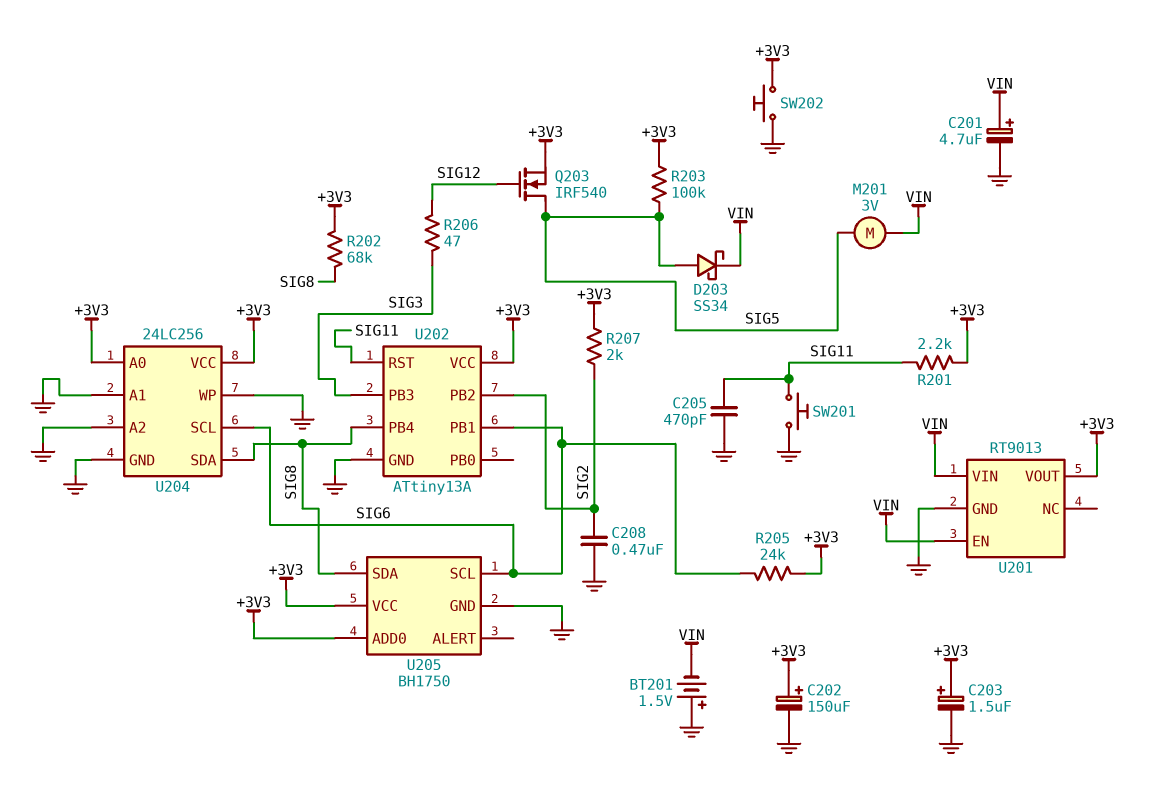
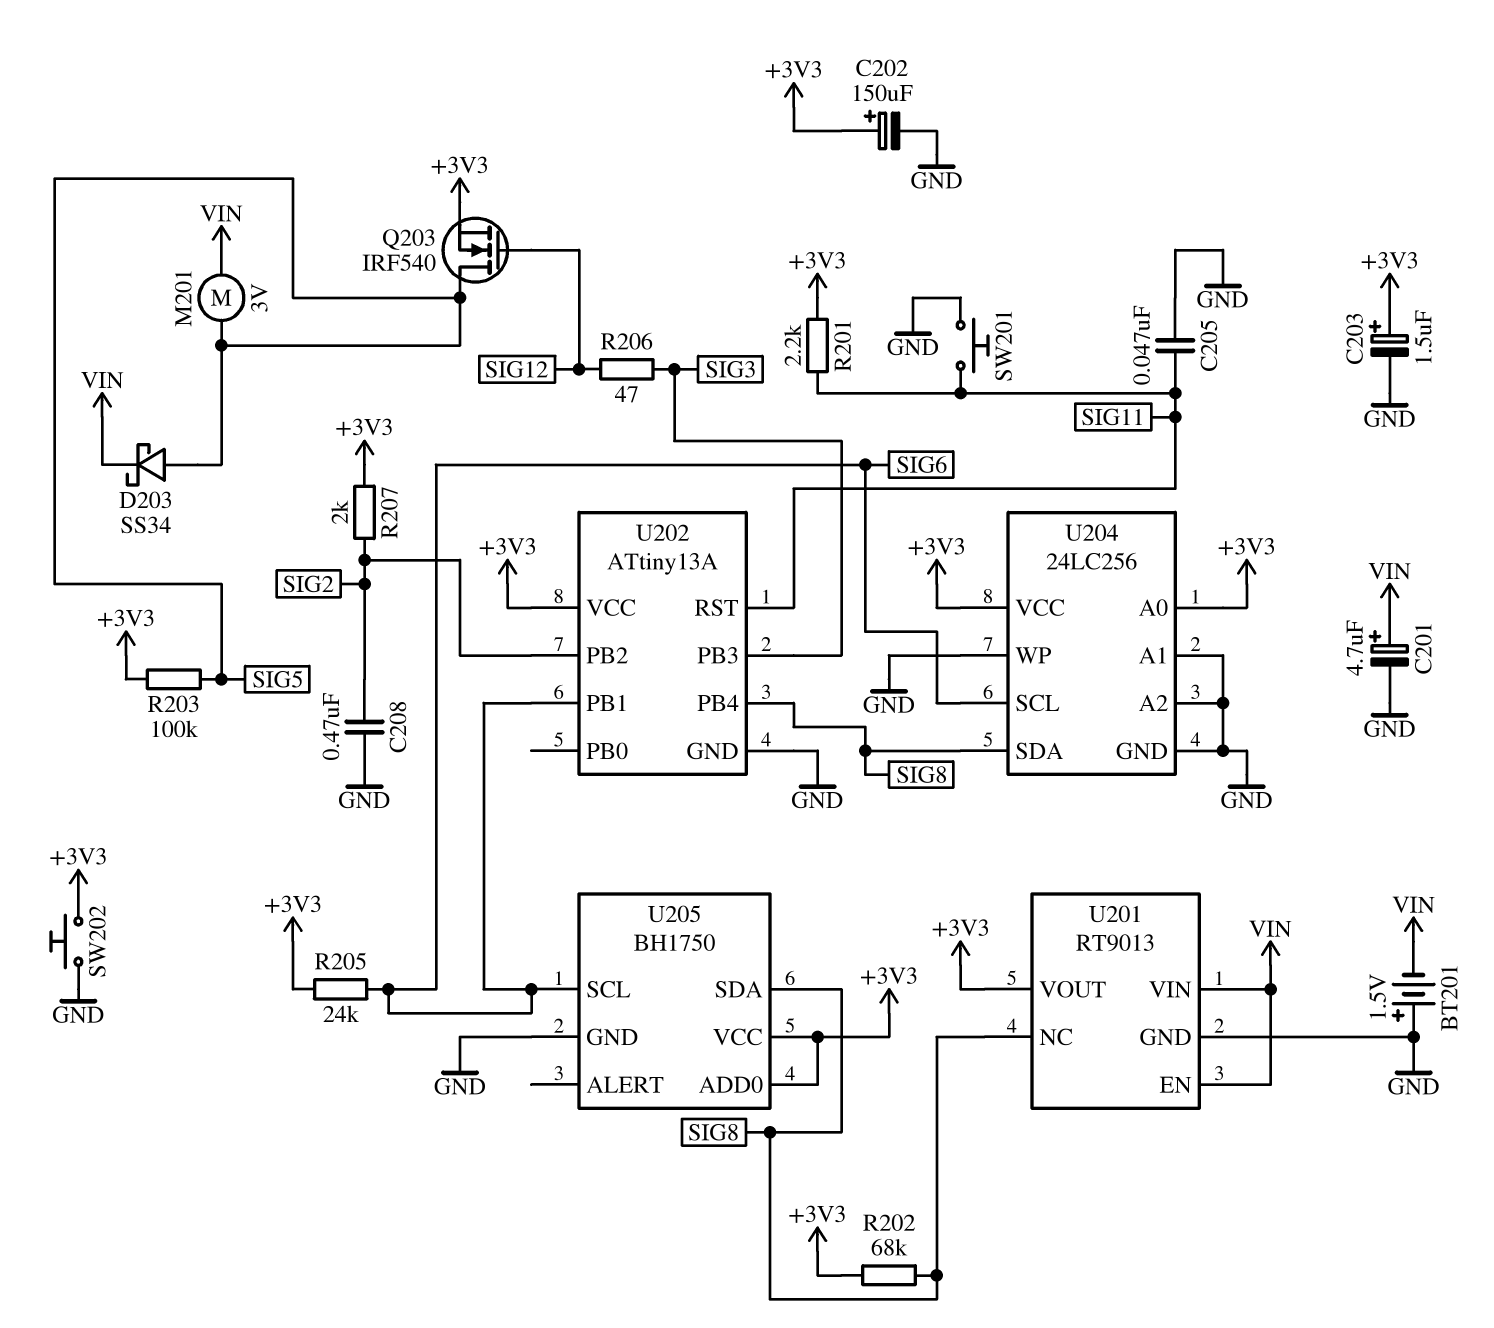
C205: 470pF (GND, SIG11) -> 47nF (GND, SIG11)
U201 pin NC: none -> SIG8

